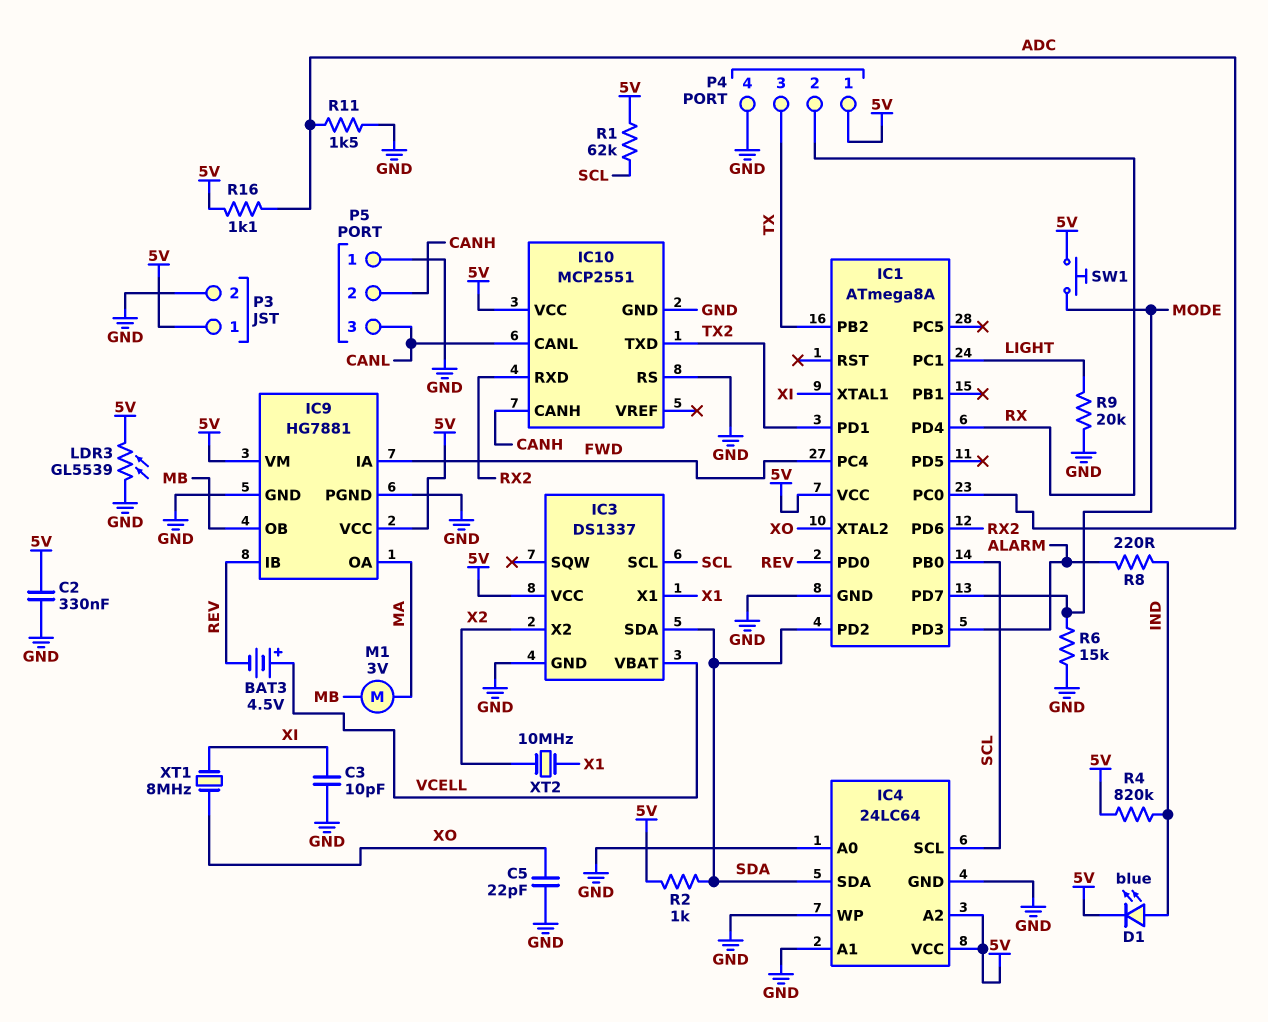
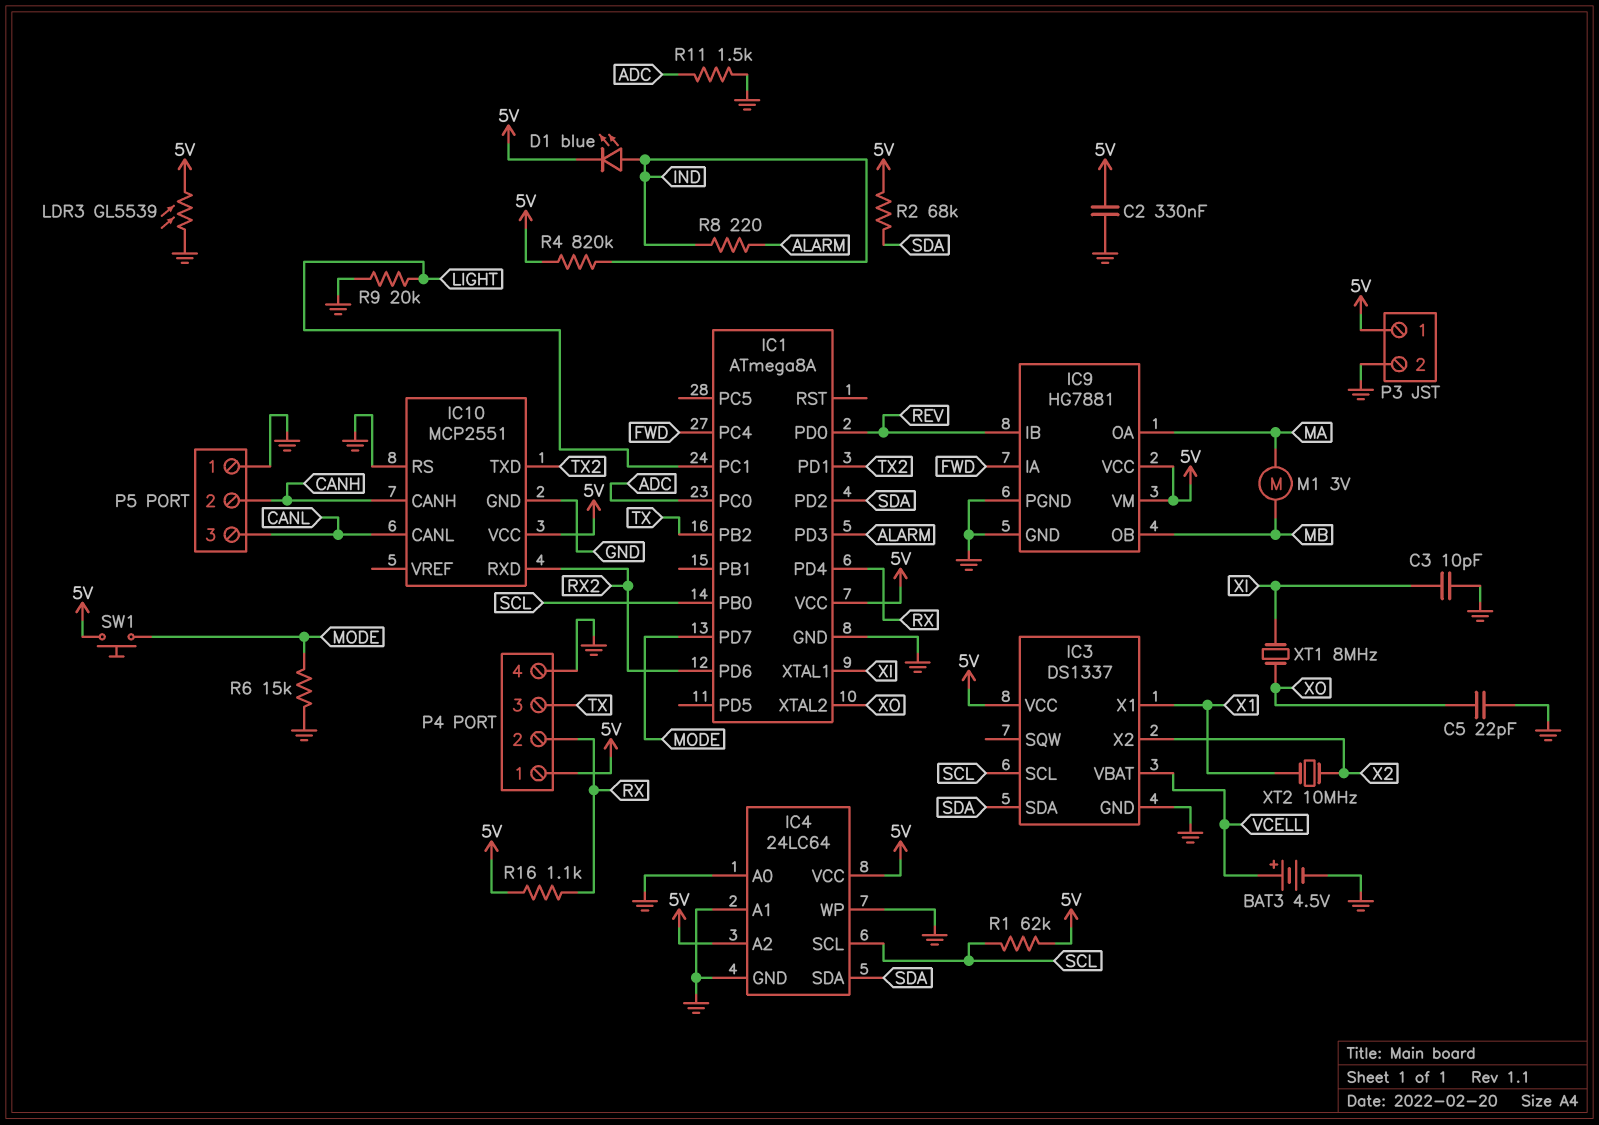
BAT3: 4.5V (plus VCELL, minus REV) -> 4.5V (plus VCELL, minus GND)
R2: 1k (5V, SDA) -> 68k (5V, SDA)
R16: 1.1k (5V, ADC) -> 1.1k (5V, RX)

